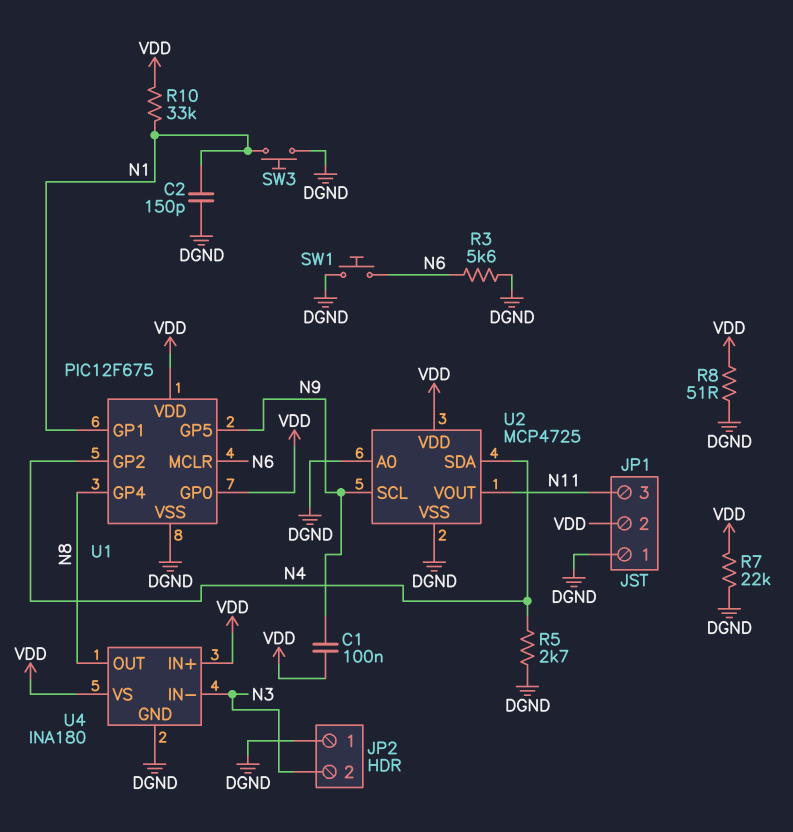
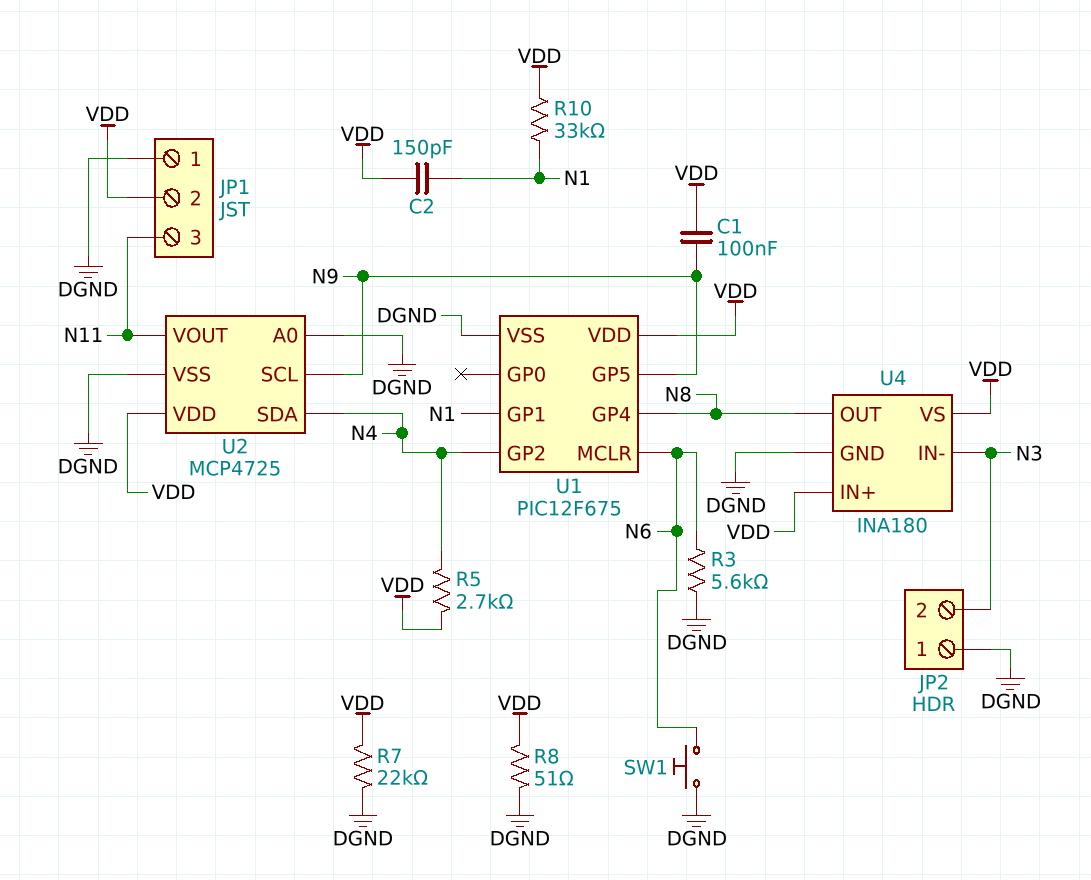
C2: 150pF (DGND, N1) -> 150pF (N1, VDD)
R5: 2.7k (DGND, N4) -> 2.7k (N4, VDD)
SW3: button (DGND, N1) -> none
U1 pin GP0: VDD -> none

